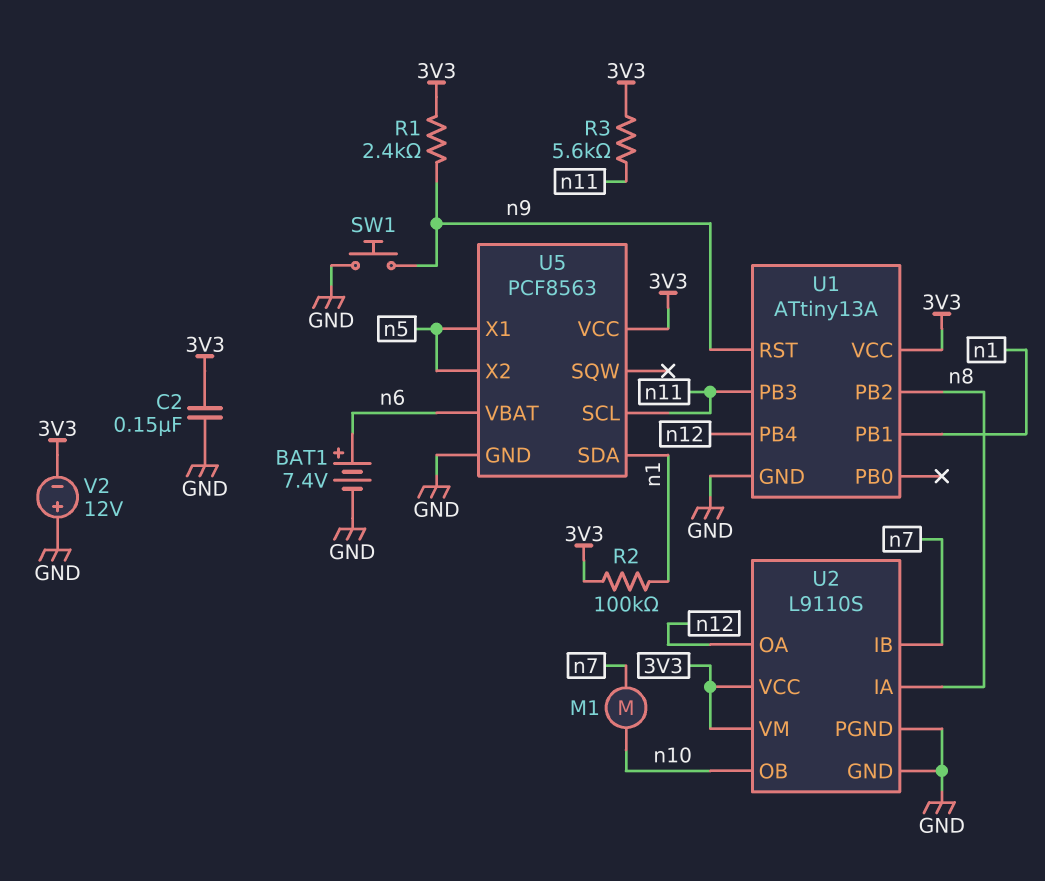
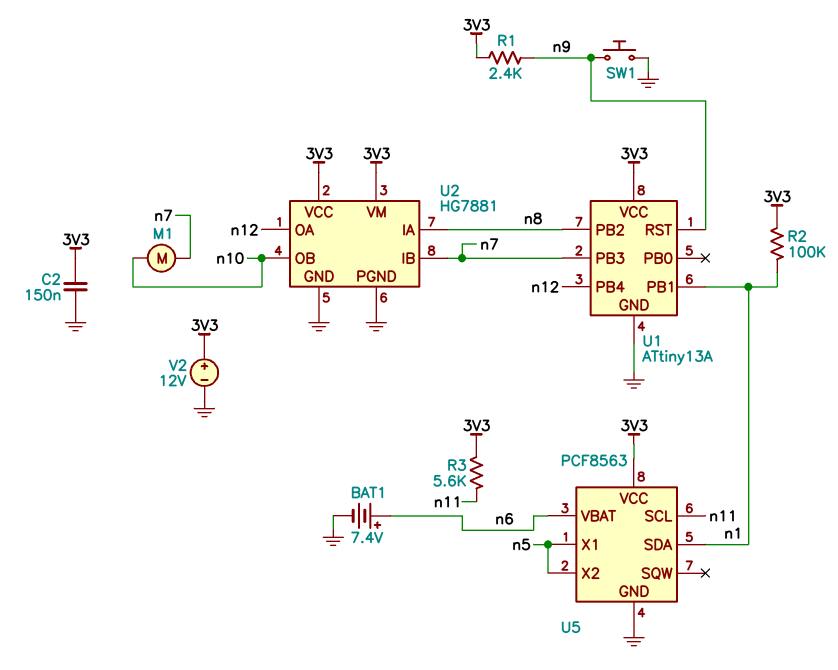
U1 pin PB3: n11 -> n7
U2: L9110S -> HG7881
V2: 12V (plus GND, minus 3V3) -> 12V (plus 3V3, minus GND)

